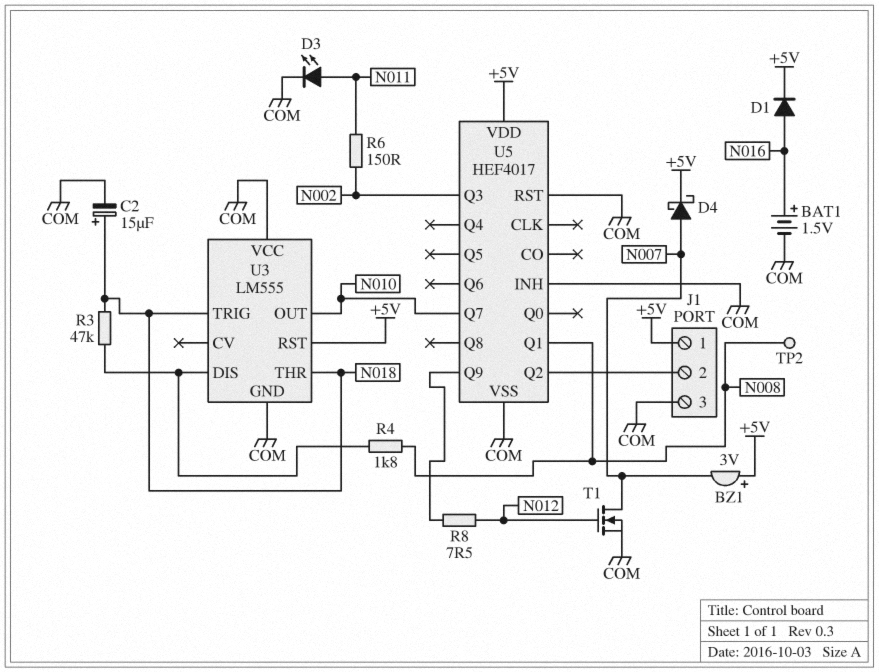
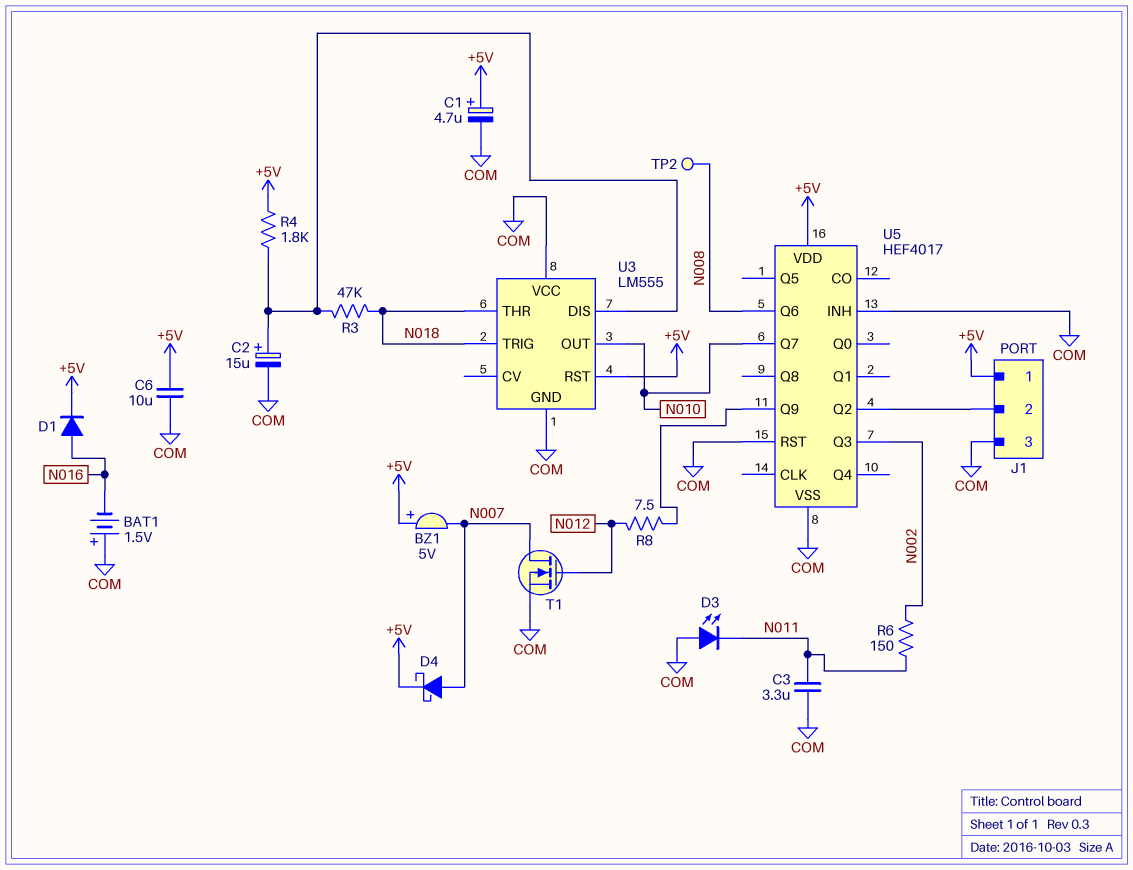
BAT1: 1.5V (plus N016, minus COM) -> 1.5V (plus COM, minus N016)
BZ1: buzzer 3V (plus +5V, minus N007) -> buzzer 5V (plus +5V, minus N007)
C1: none -> 4.7uF (plus +5V, minus COM)
C2: 15uF (plus N018, minus COM) -> 15uF (plus U3/DIS, minus COM)
C3: none -> 3.3uF (COM, N011)
C6: none -> 10uF (+5V, COM)
D3: LED (A N011, K COM) -> LED (A COM, K N011)
R4: 1.8k (N008, U3/DIS) -> 1.8k (+5V, U3/DIS)
U5 pin Q1: N008 -> none
U5 pin Q6: none -> N008

